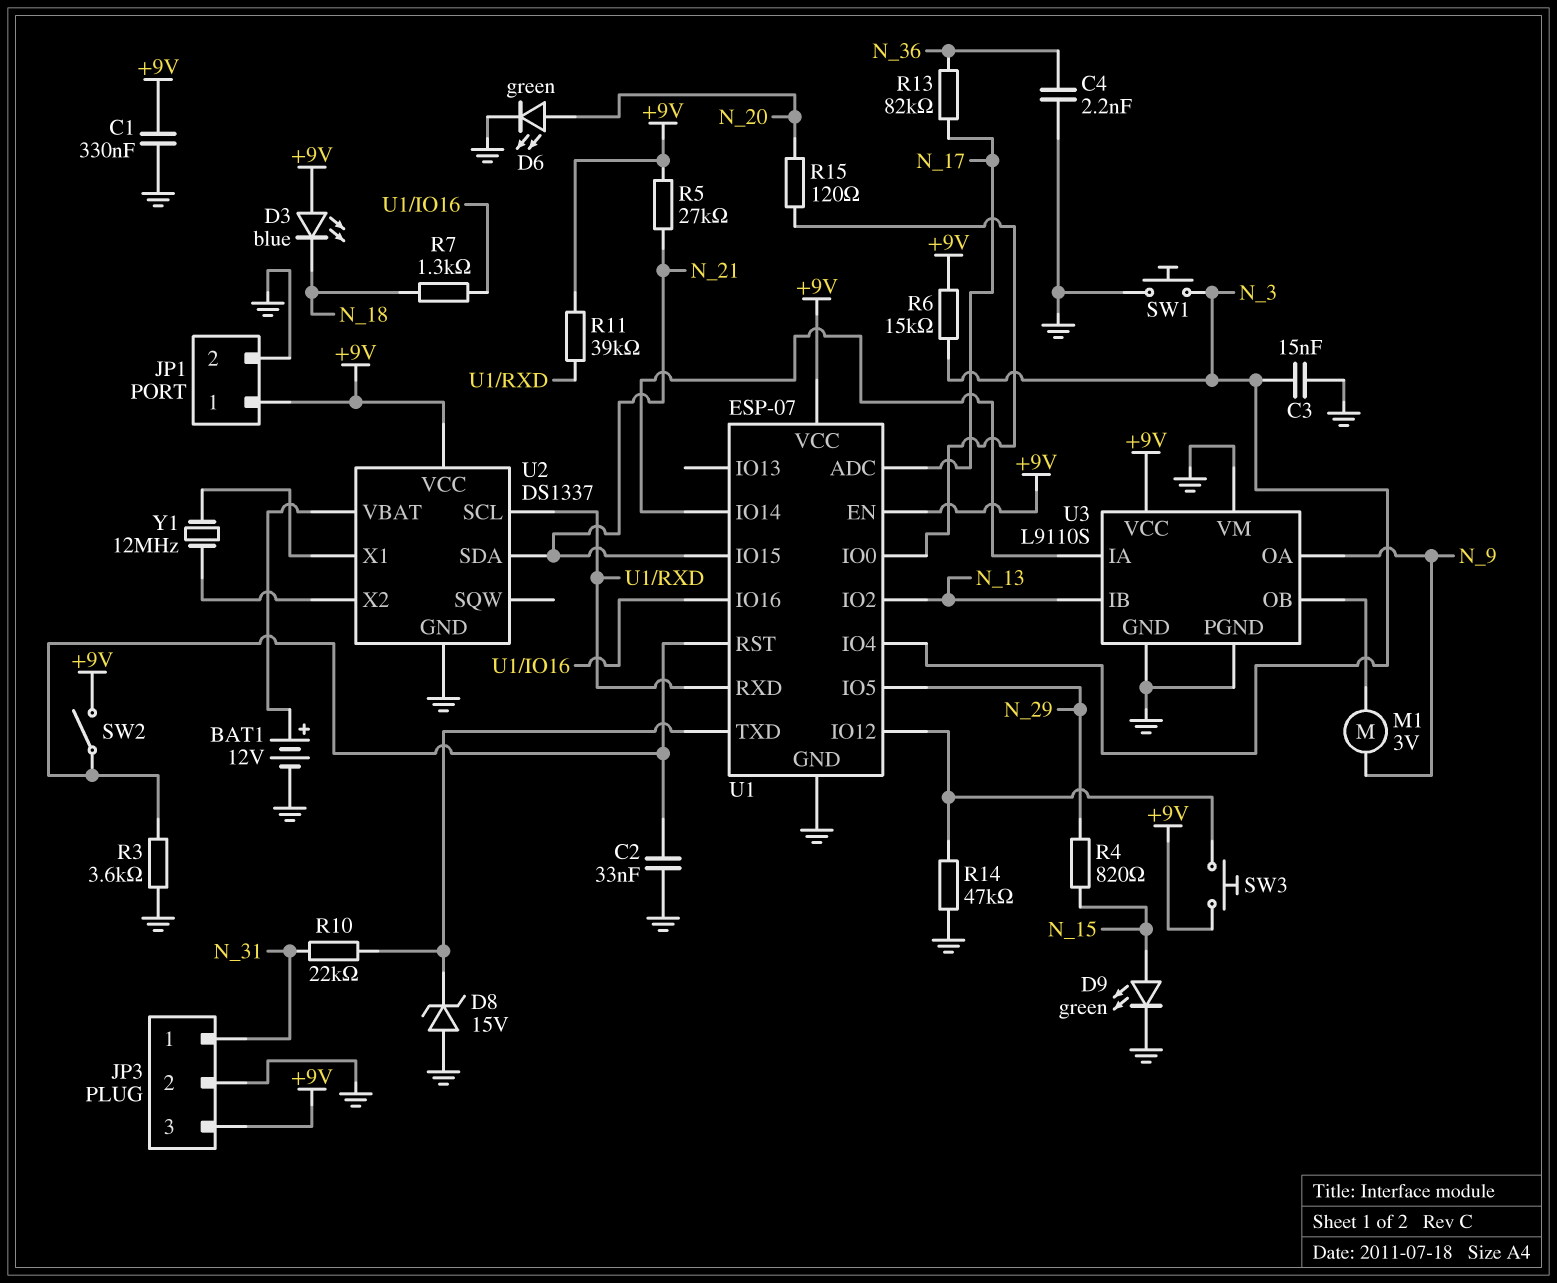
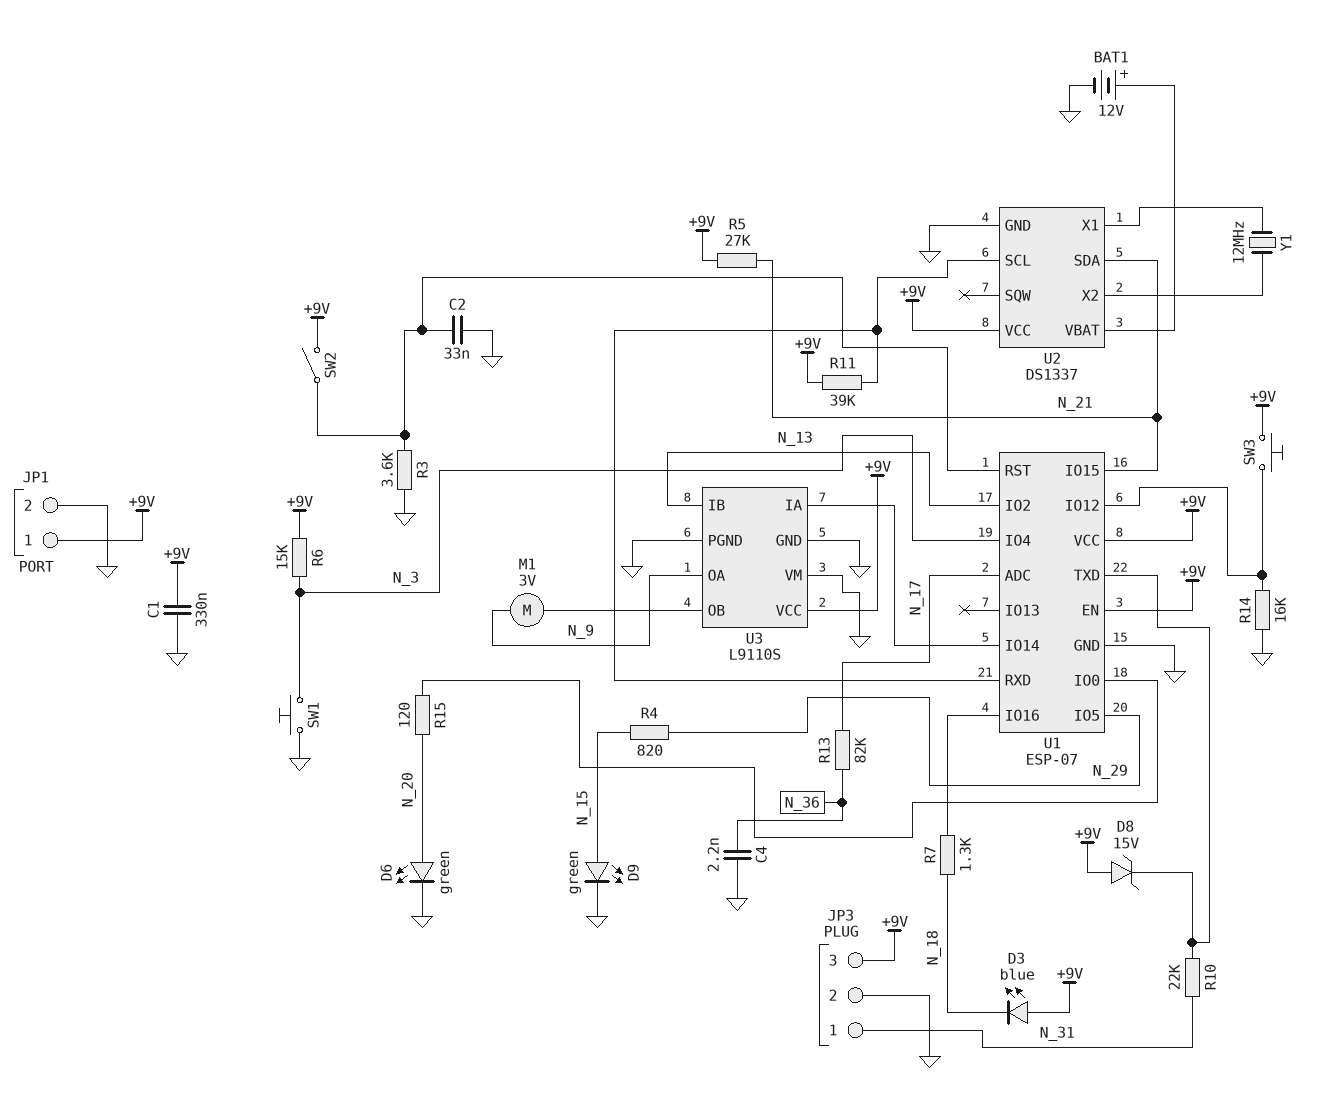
C3: 15nF (GND, N_3) -> none
D8: zener 15V (A GND, K U1/TXD) -> zener 15V (A +9V, K U1/TXD)
R14: 47k (GND, U1/IO12) -> 16k (GND, U1/IO12)

